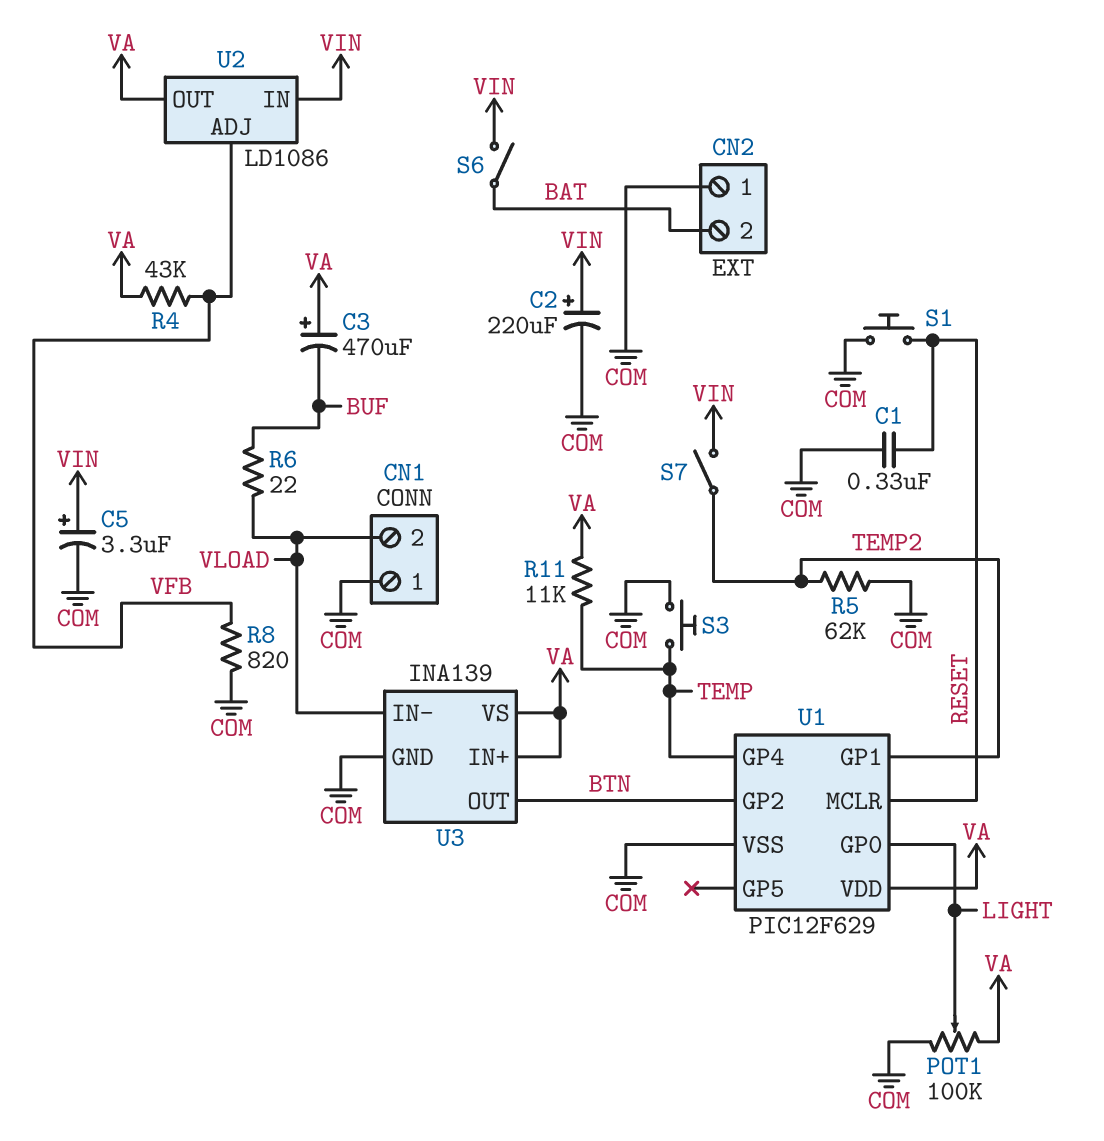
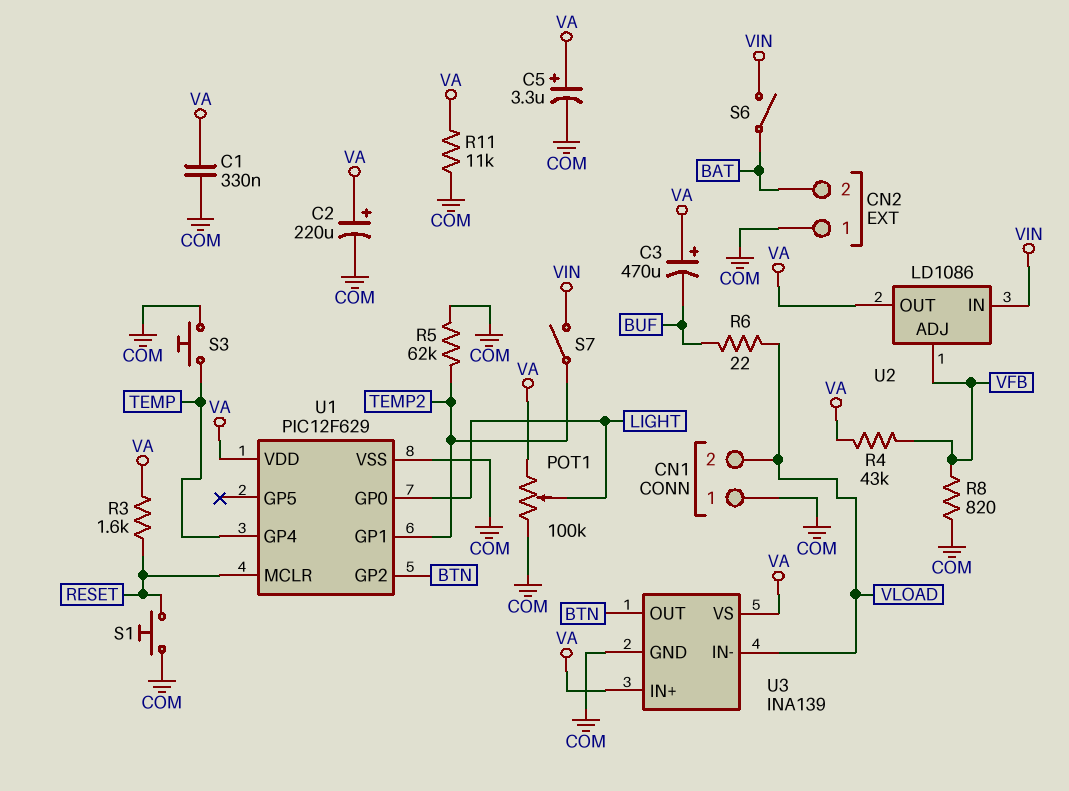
C1: 330nF (COM, RESET) -> 330nF (COM, VA)
C2: 220uF (plus VIN, minus COM) -> 220uF (plus VA, minus COM)
C5: 3.3uF (plus VIN, minus COM) -> 3.3uF (plus VA, minus COM)
R3: none -> 1.6k (RESET, VA)
R11: 11k (TEMP, VA) -> 11k (COM, VA)

